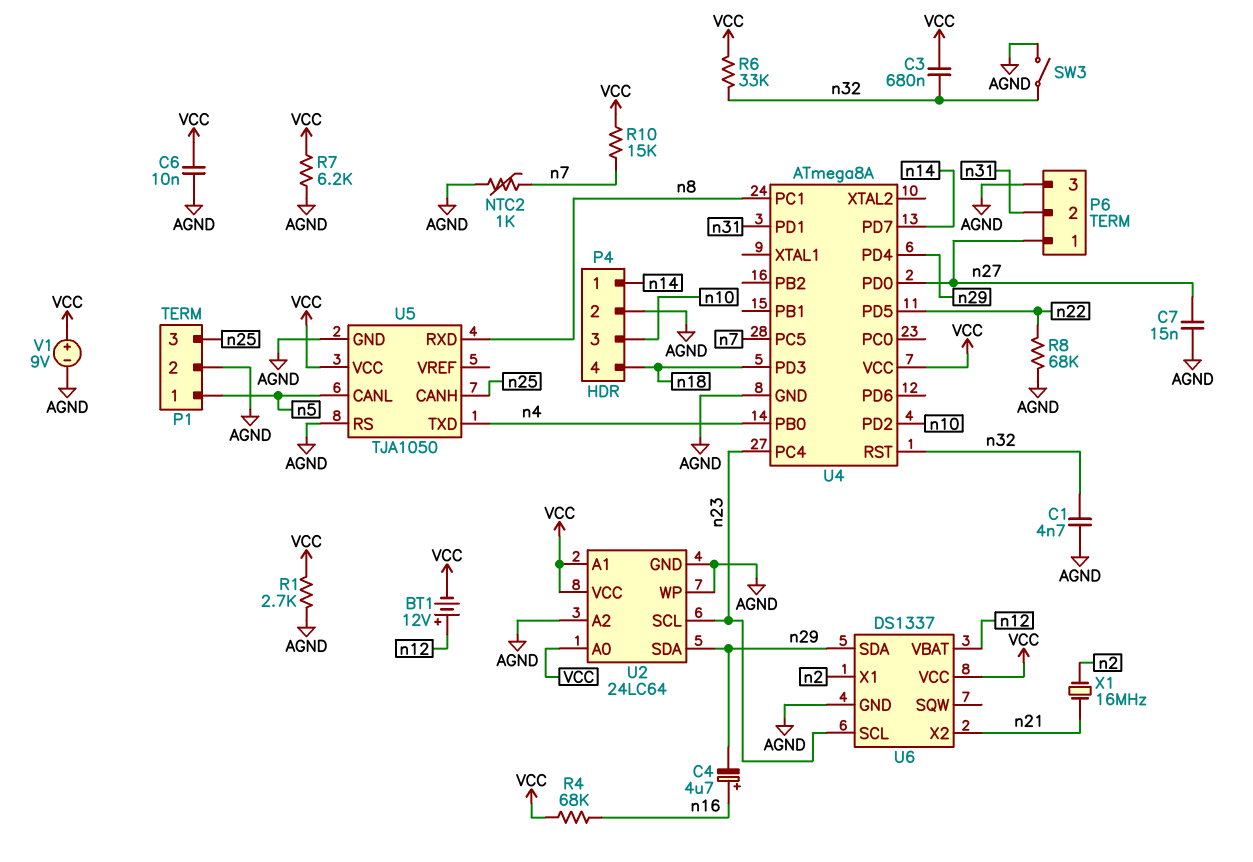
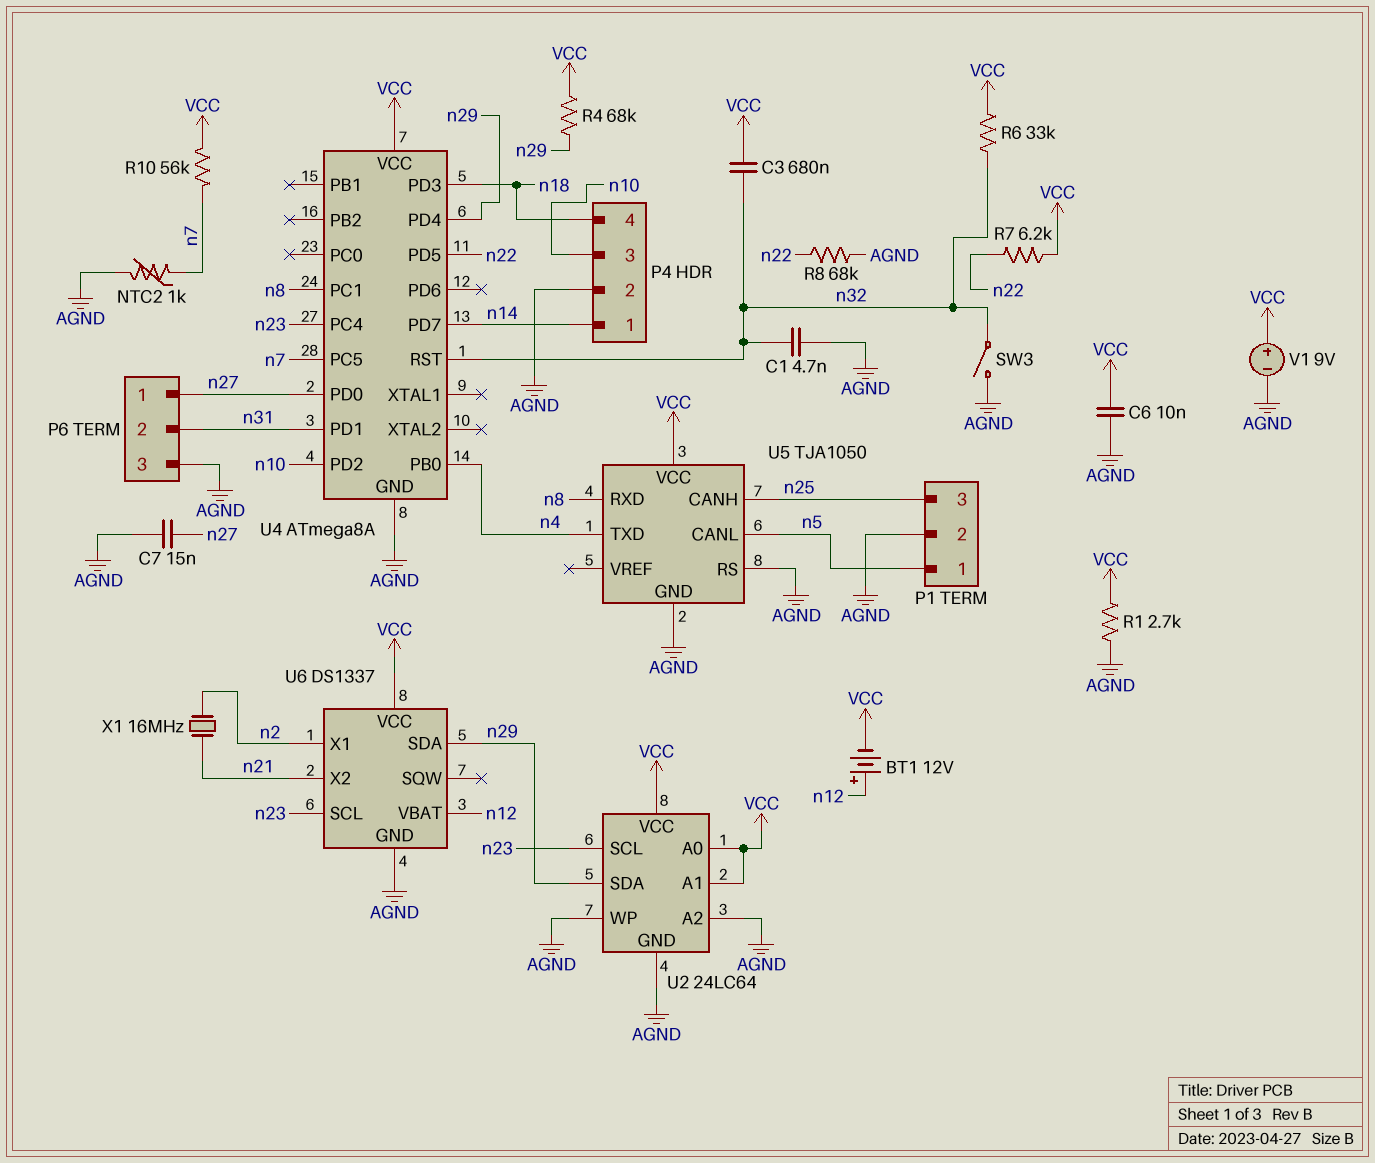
C4: 4.7uF (plus n16, minus n29) -> none
R4: 68k (VCC, n16) -> 68k (VCC, n29)
R7: 6.2k (AGND, VCC) -> 6.2k (VCC, n22)
R10: 15k (VCC, n7) -> 56k (VCC, n7)

